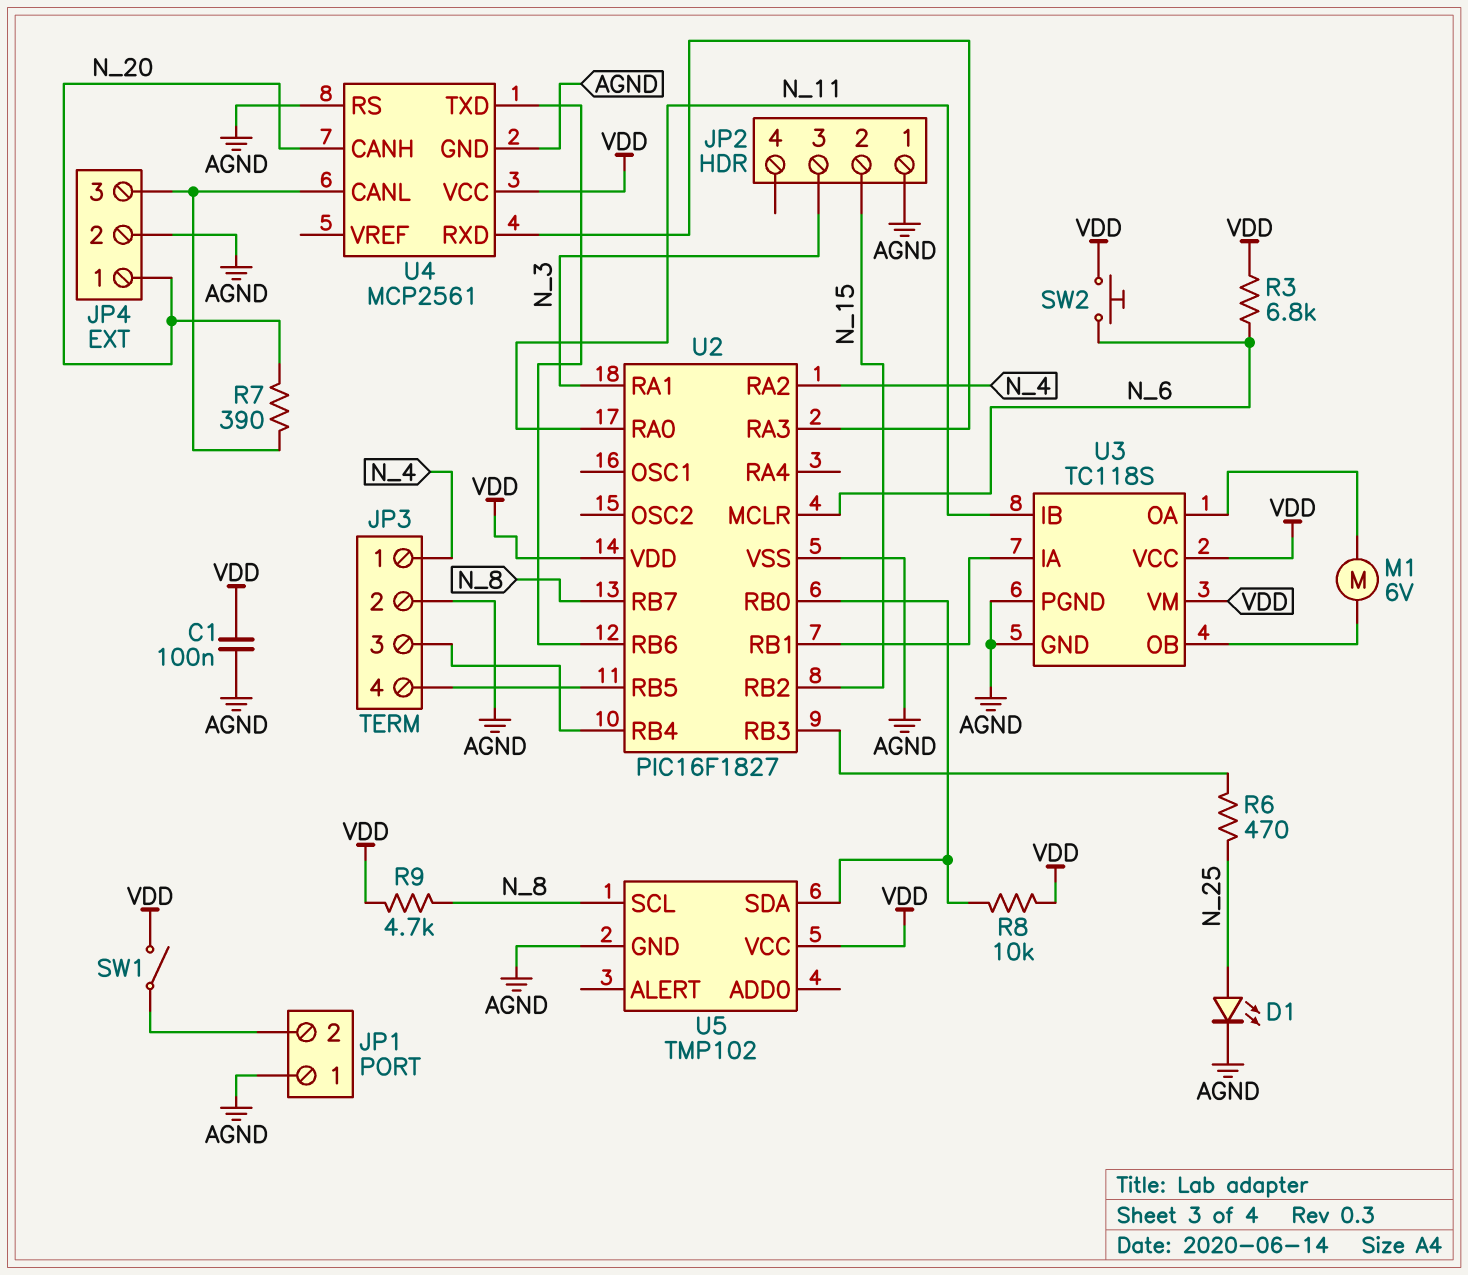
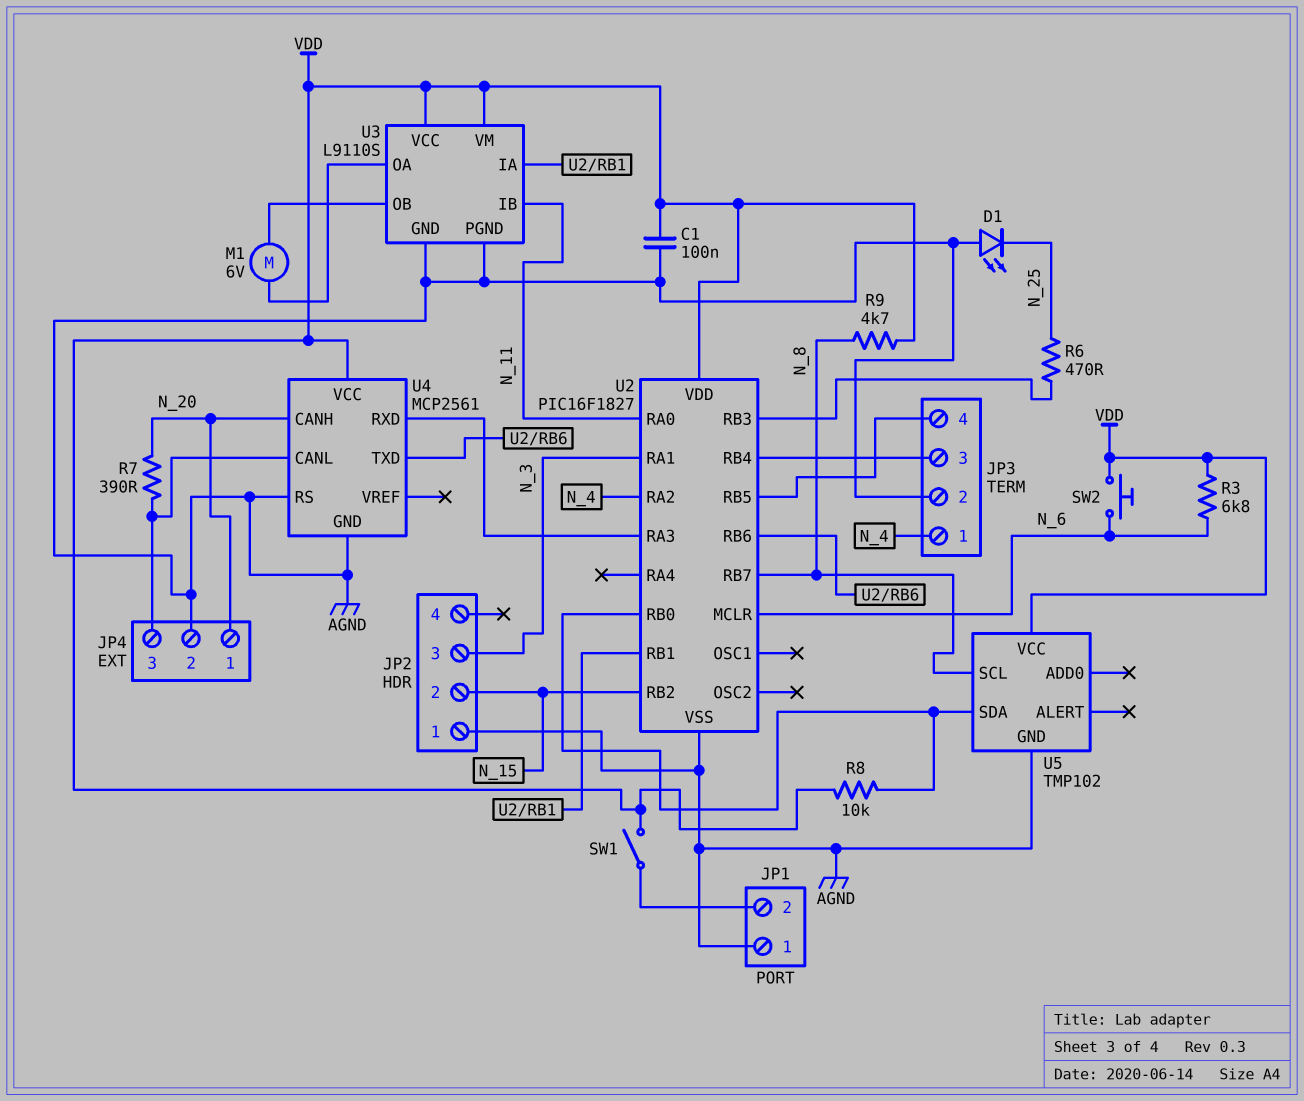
D1: LED (A N_25, K AGND) -> LED (A AGND, K N_25)
U3: TC118S -> L9110S

